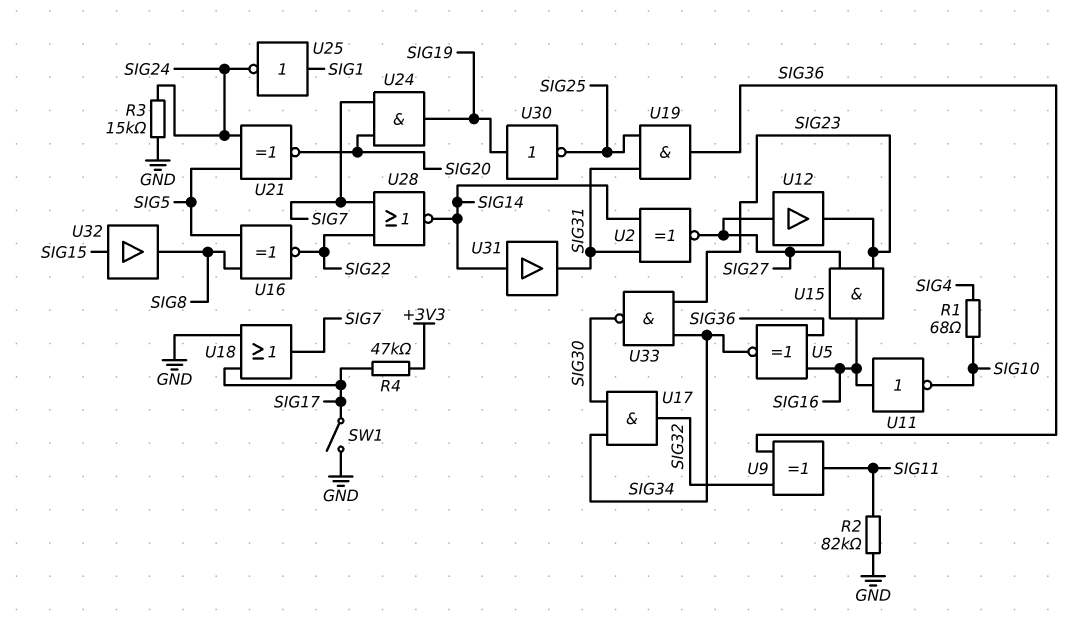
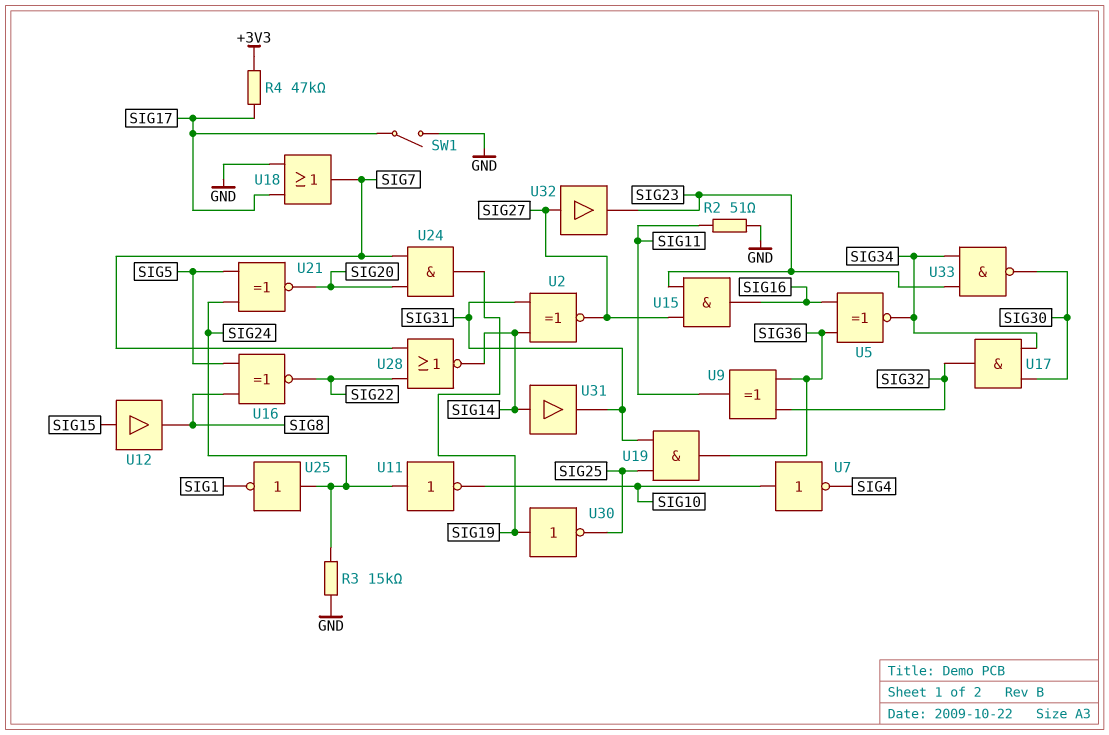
R1: 68 (SIG4, SIG10) -> none
R2: 82k (GND, SIG11) -> 51 (GND, SIG11)
U7: none -> NOT (in SIG10, out SIG4)
U11: NOT (in SIG16, out SIG10) -> NOT (in SIG24, out SIG10)
U12: buffer (in SIG27, out SIG23) -> buffer (in SIG15, out SIG8)
U25: NOT (in SIG1, out SIG24) -> NOT (in SIG24, out SIG1)
U32: buffer (in SIG15, out SIG8) -> buffer (in SIG27, out SIG23)

